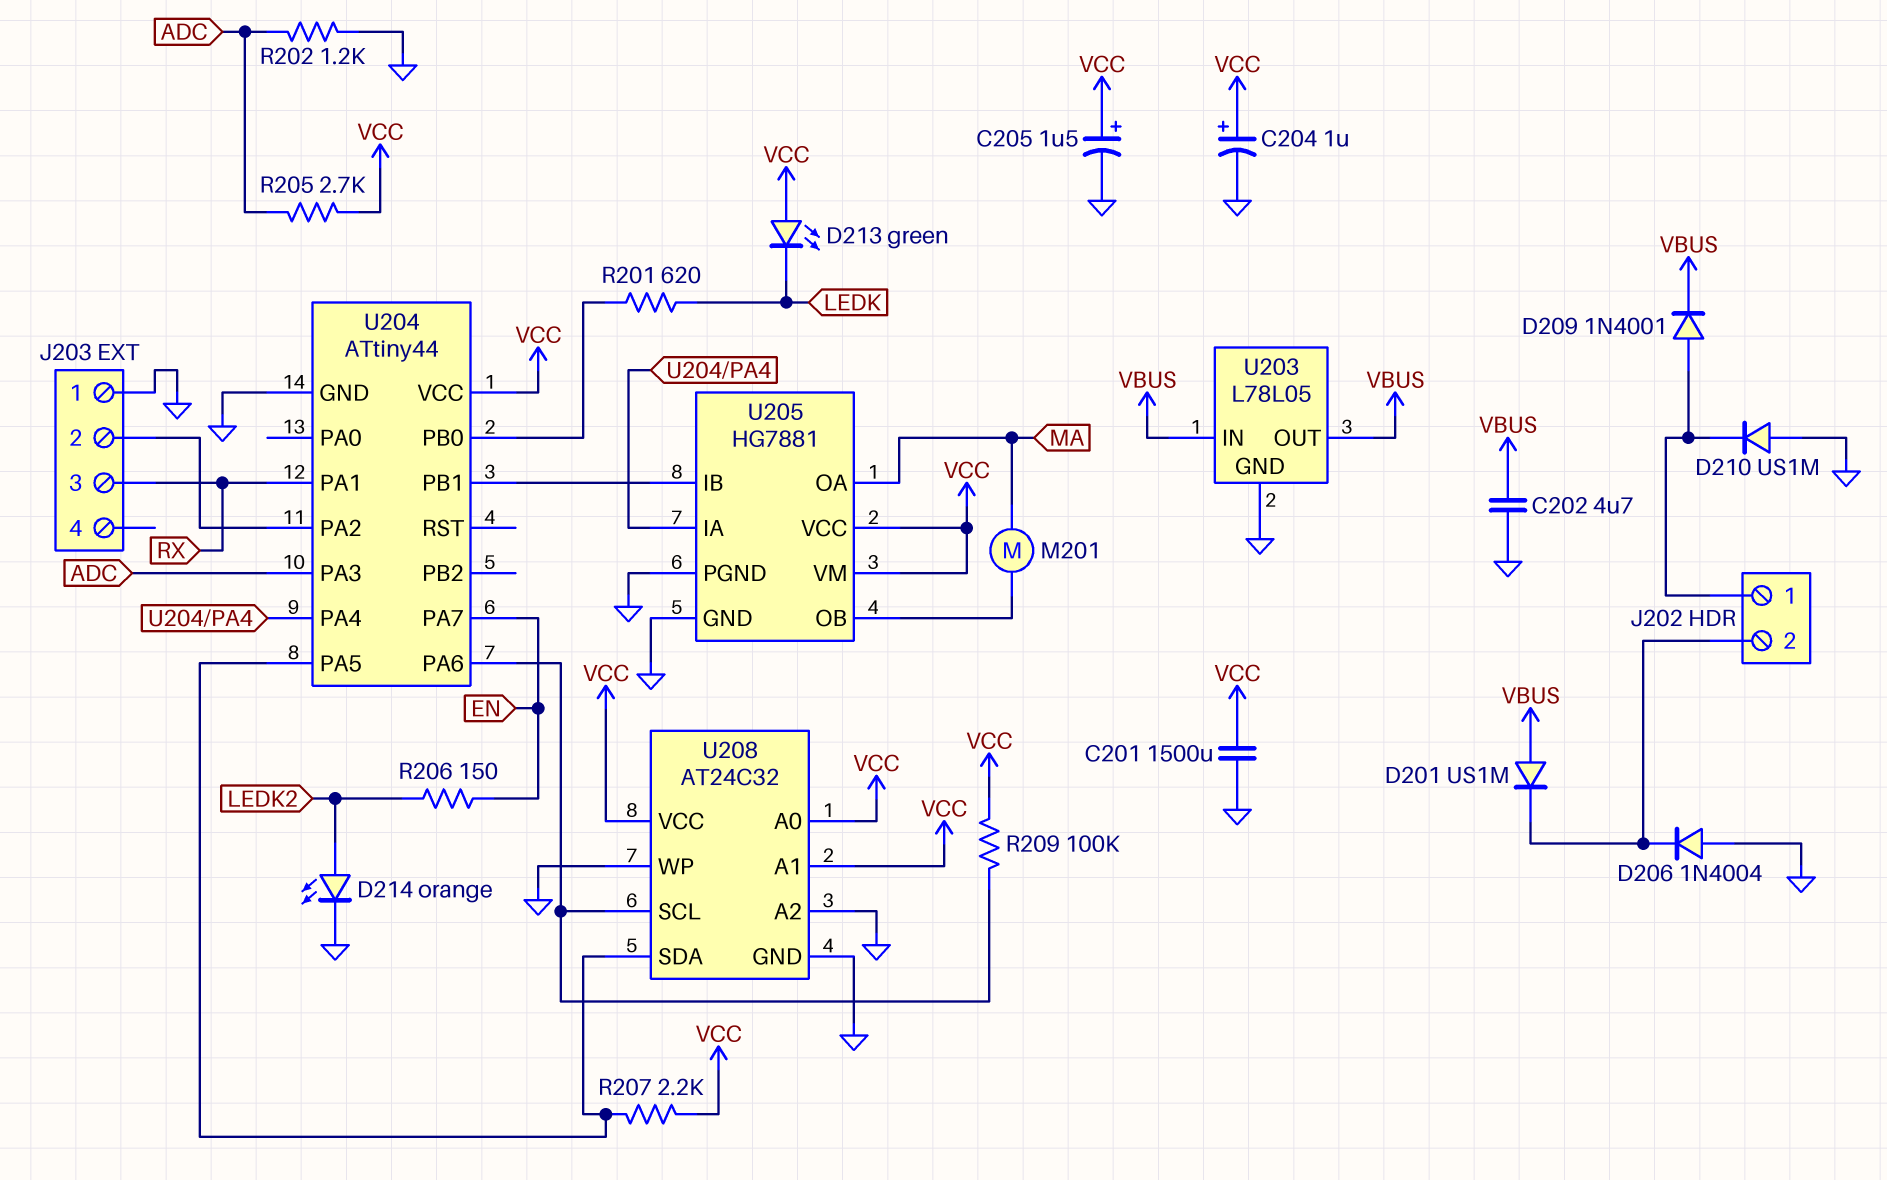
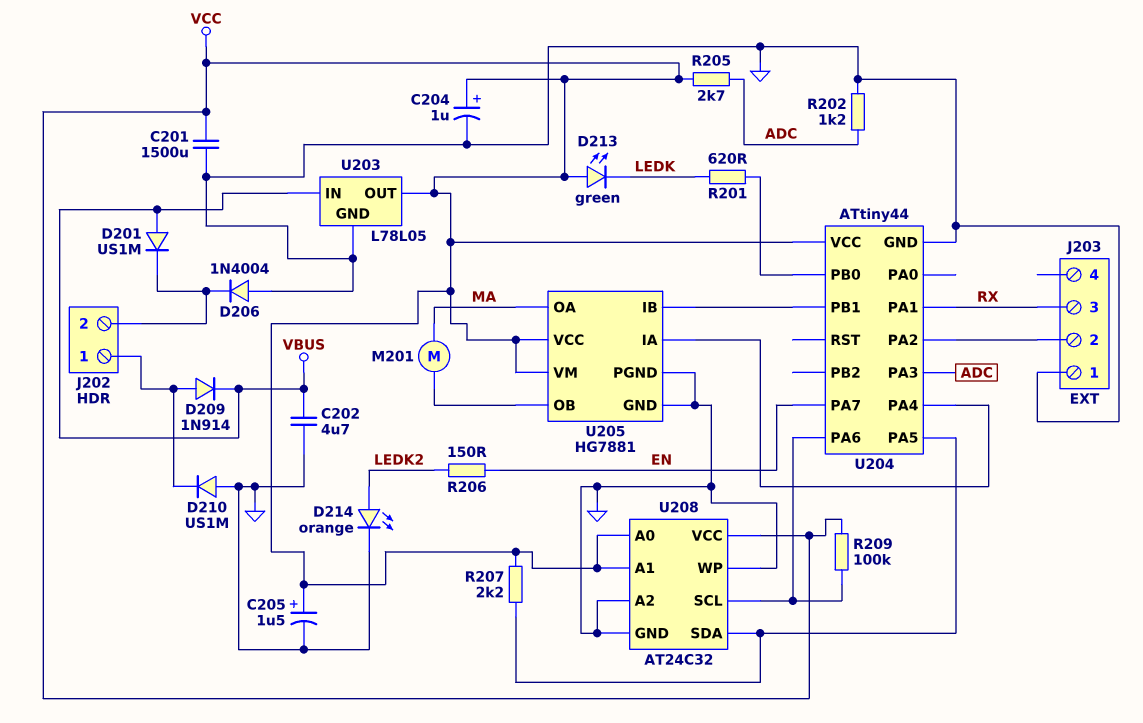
D209: diode 1N4001 (A J202/1, K VBUS) -> diode 1N914 (A J202/1, K VBUS)
U203 pin OUT: VBUS -> VCC

